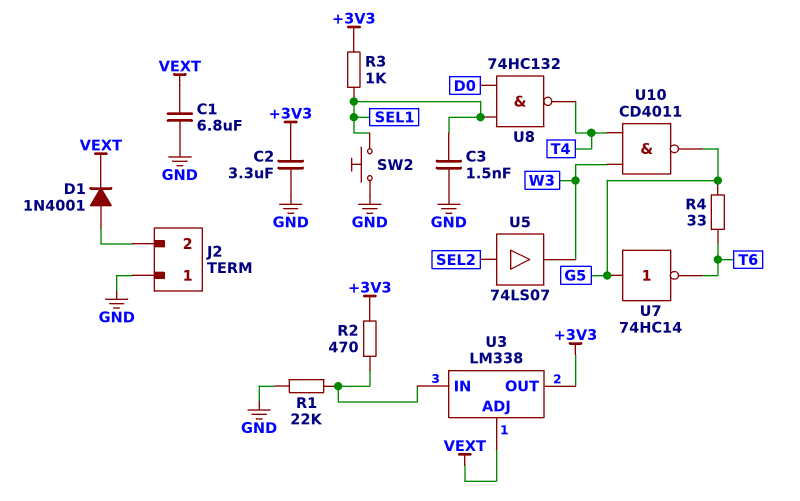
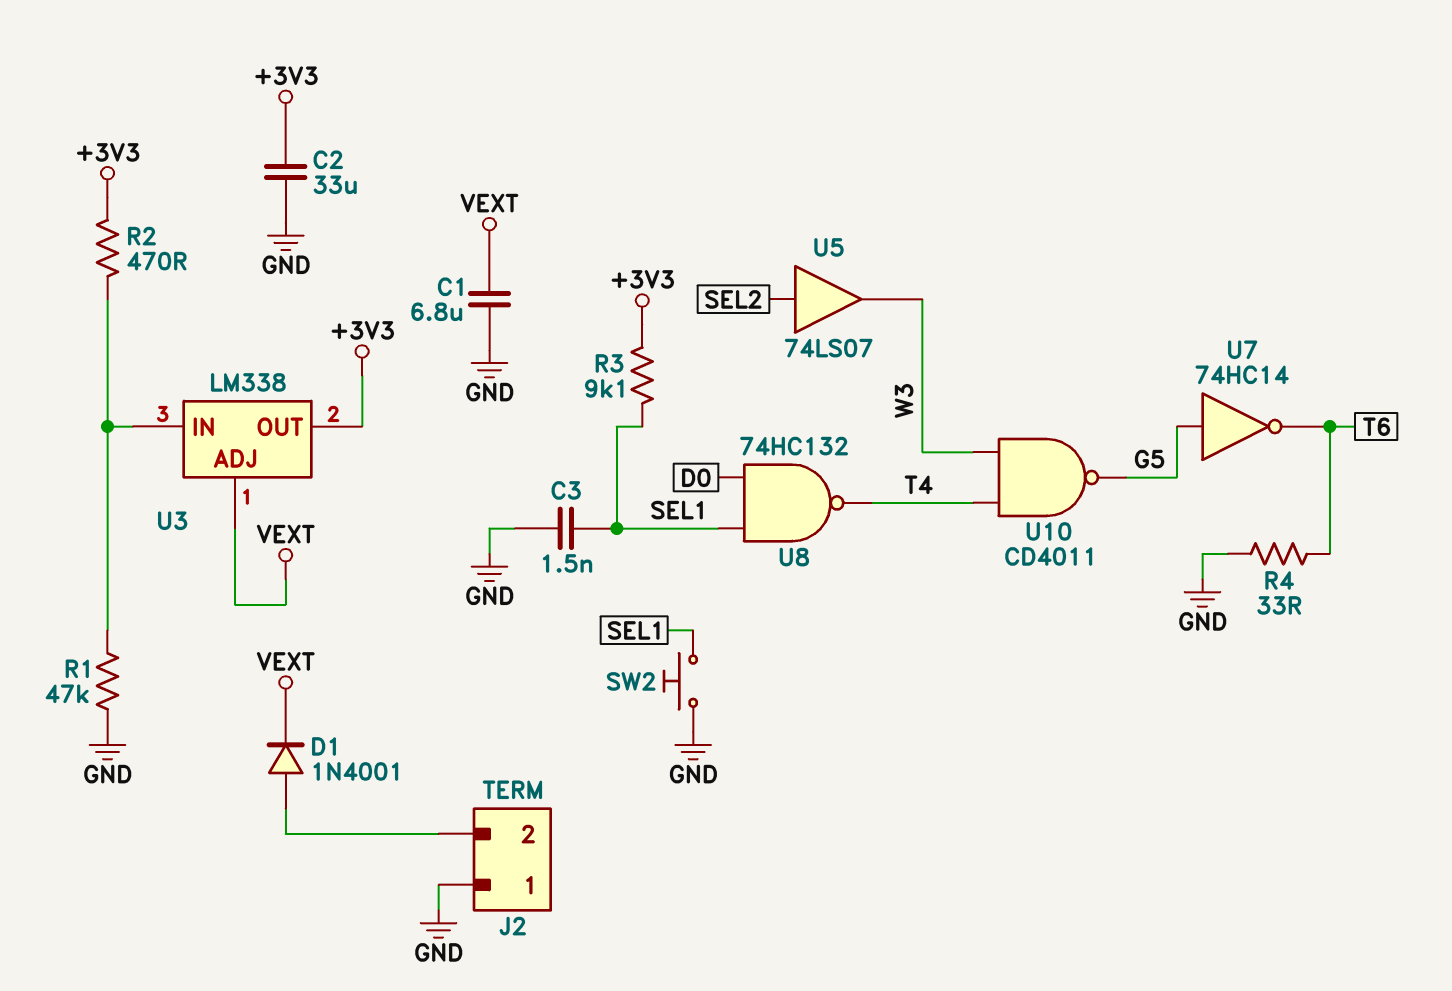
C2: 3.3uF (+3V3, GND) -> 33uF (+3V3, GND)
R1: 22k (GND, U3/IN) -> 47k (GND, U3/IN)
R3: 1k (+3V3, SEL1) -> 9.1k (+3V3, SEL1)
R4: 33 (G5, T6) -> 33 (GND, T6)

